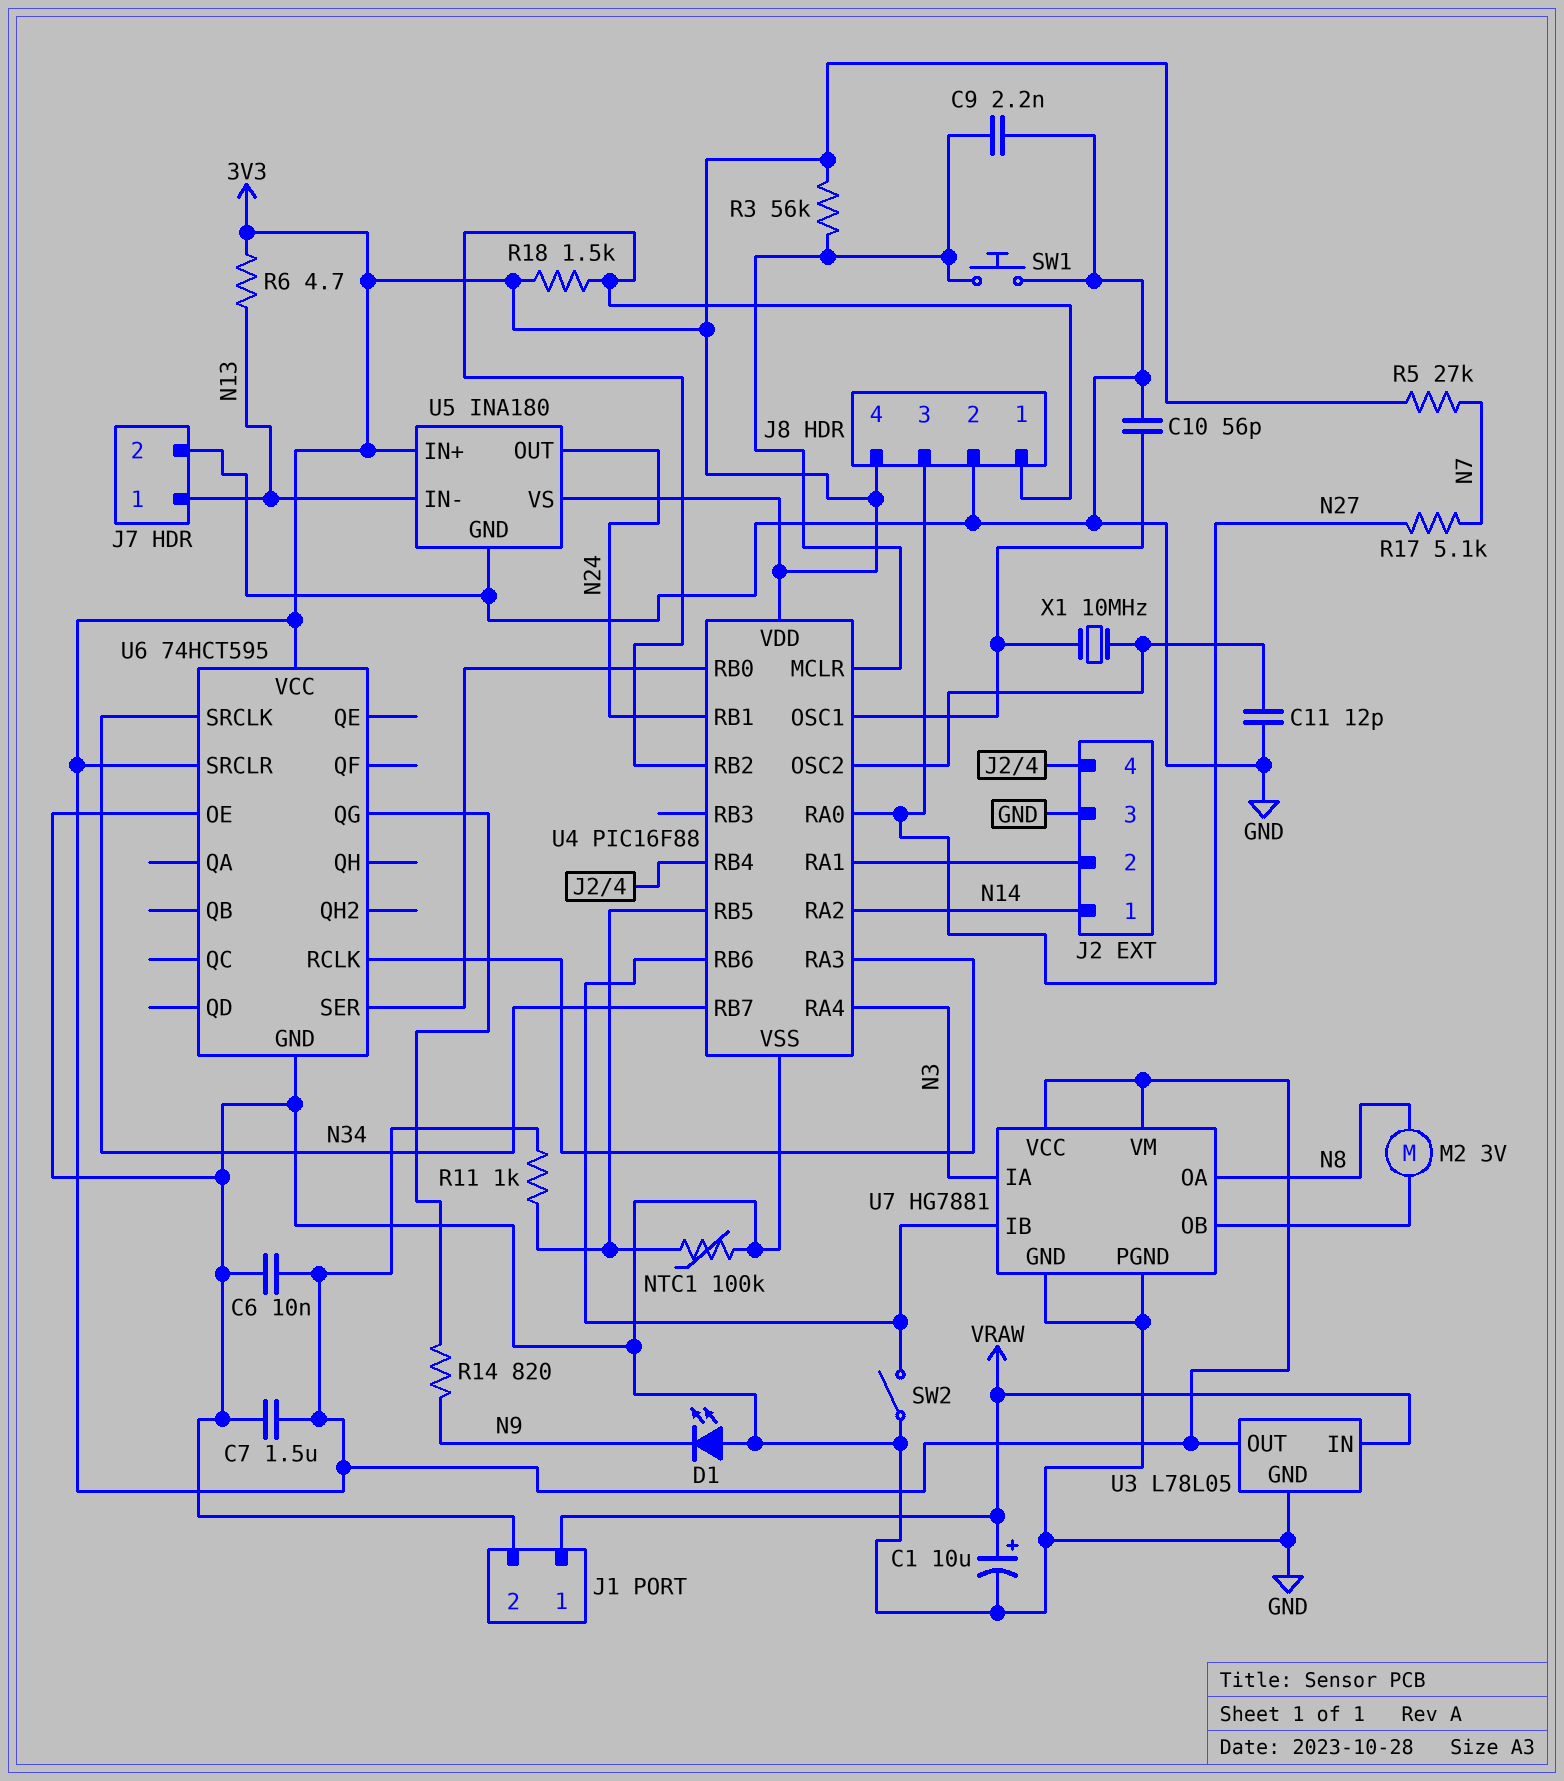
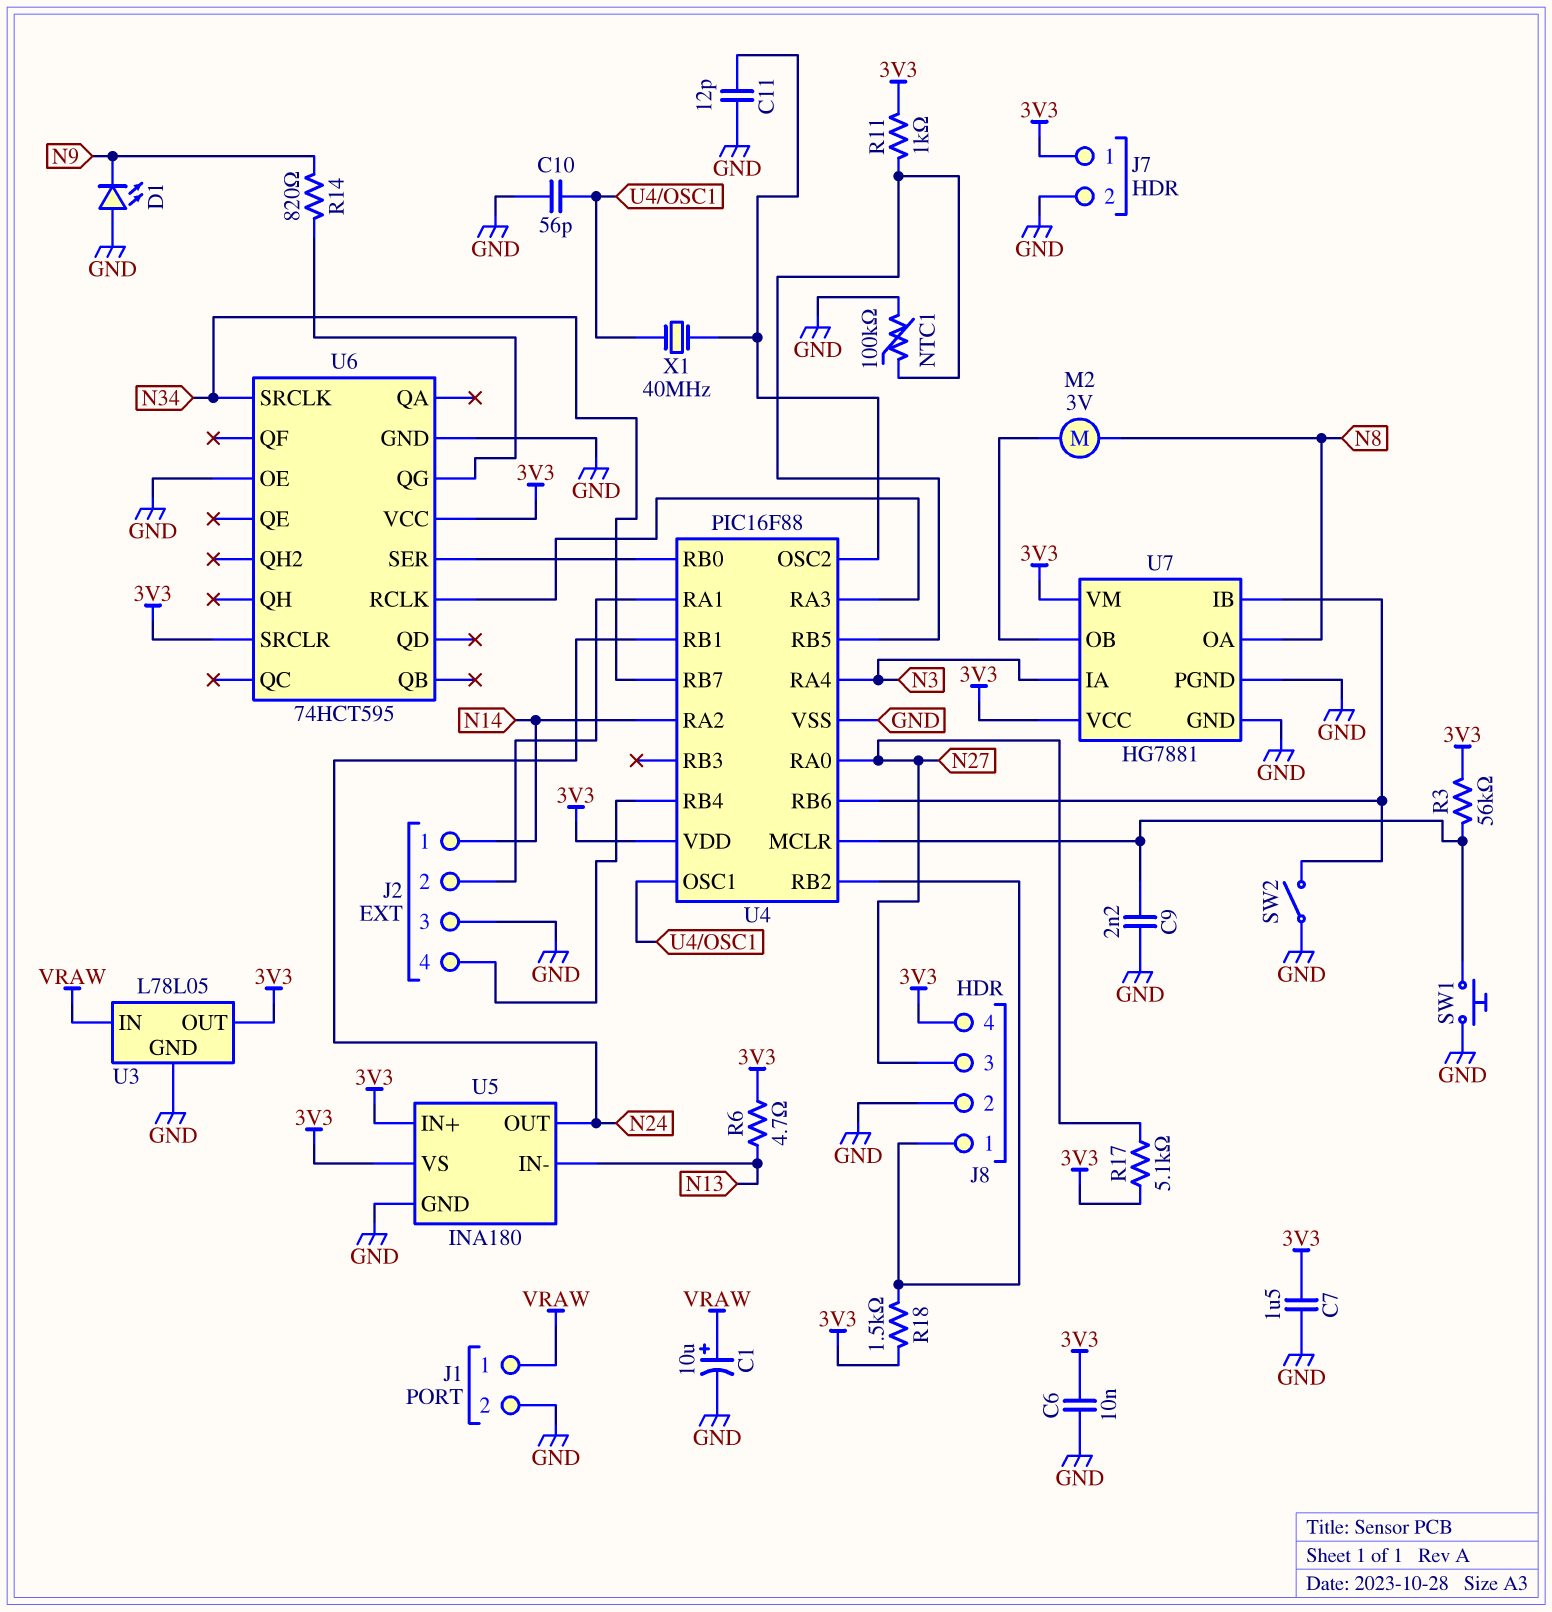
J7 pin 1: N13 -> 3V3
R5: 27k (3V3, N7) -> none
R17: 5.1k (N7, N27) -> 5.1k (3V3, N27)
X1: 10MHz (U4/OSC1, U4/OSC2) -> 40MHz (U4/OSC1, U4/OSC2)

